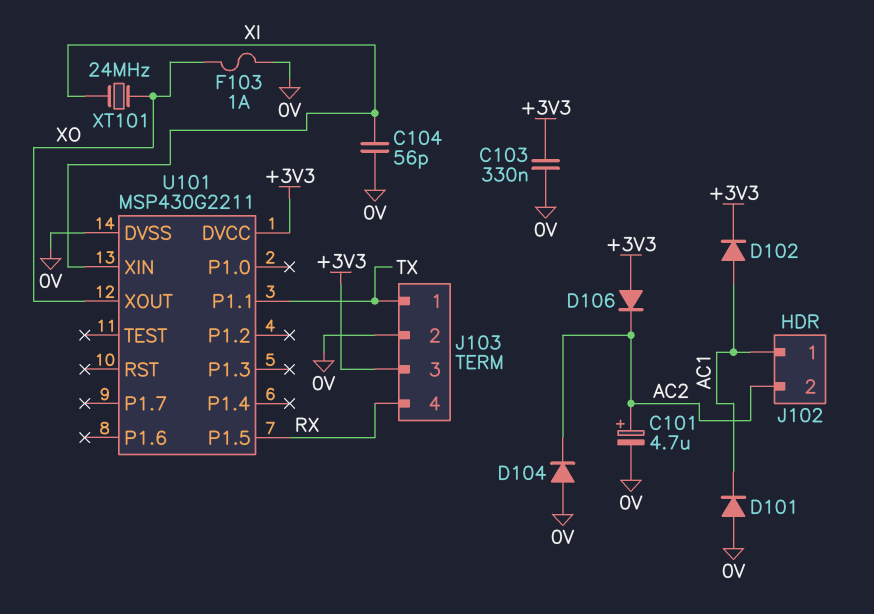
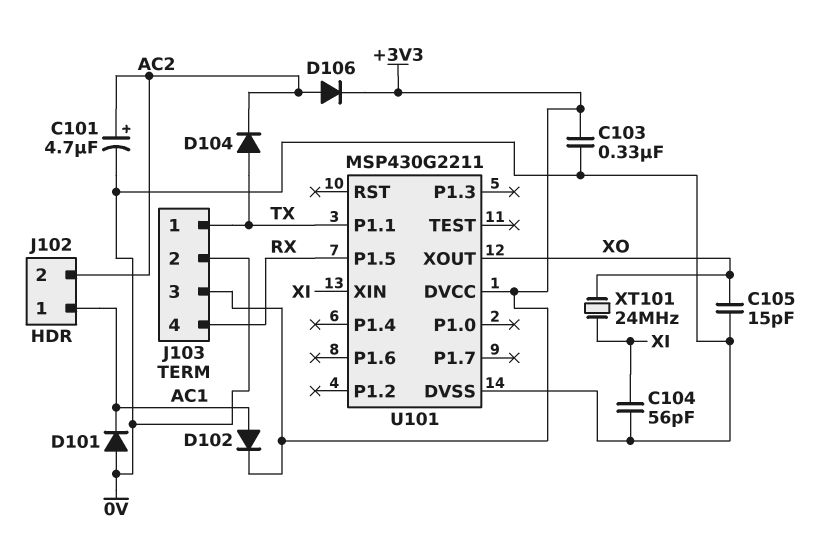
C105: none -> 15pF (0V, XO)
D104: diode (A 0V, K AC2) -> diode (A TX, K AC2)
D106: diode (A +3V3, K AC2) -> diode (A AC2, K +3V3)
F103: 1A (0V, XO) -> none

